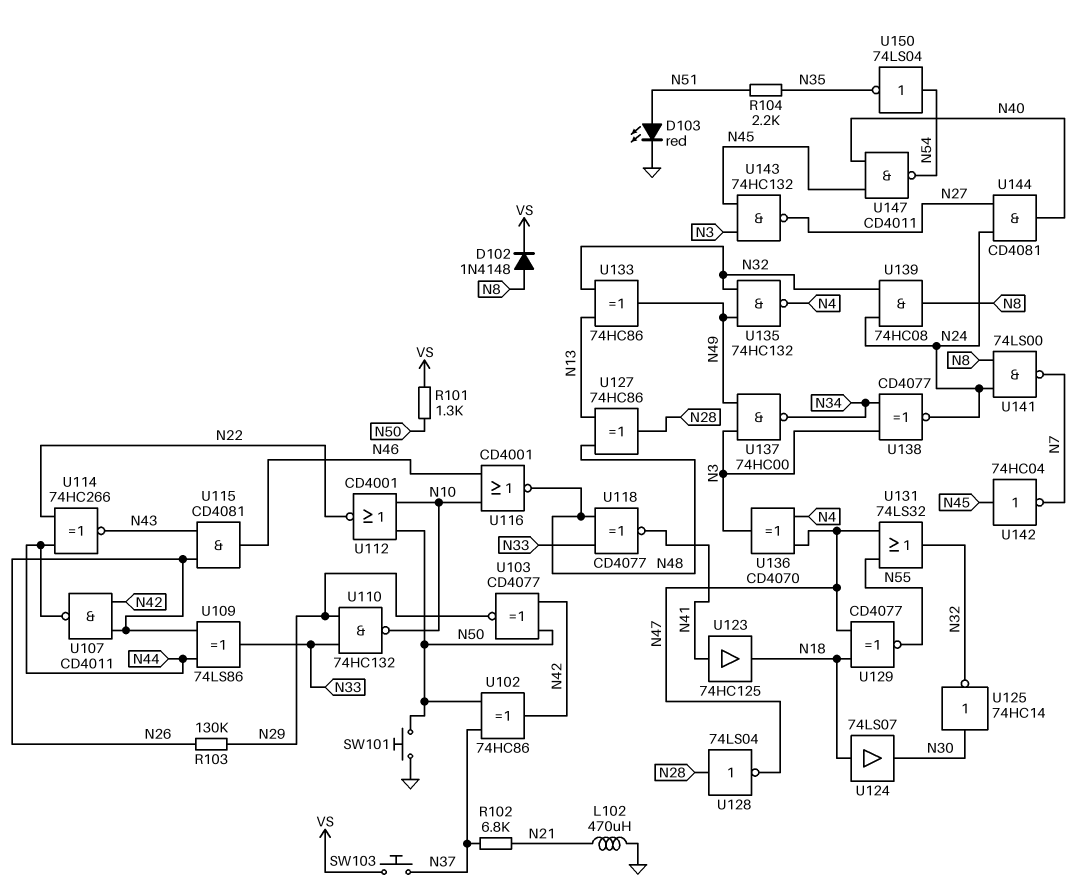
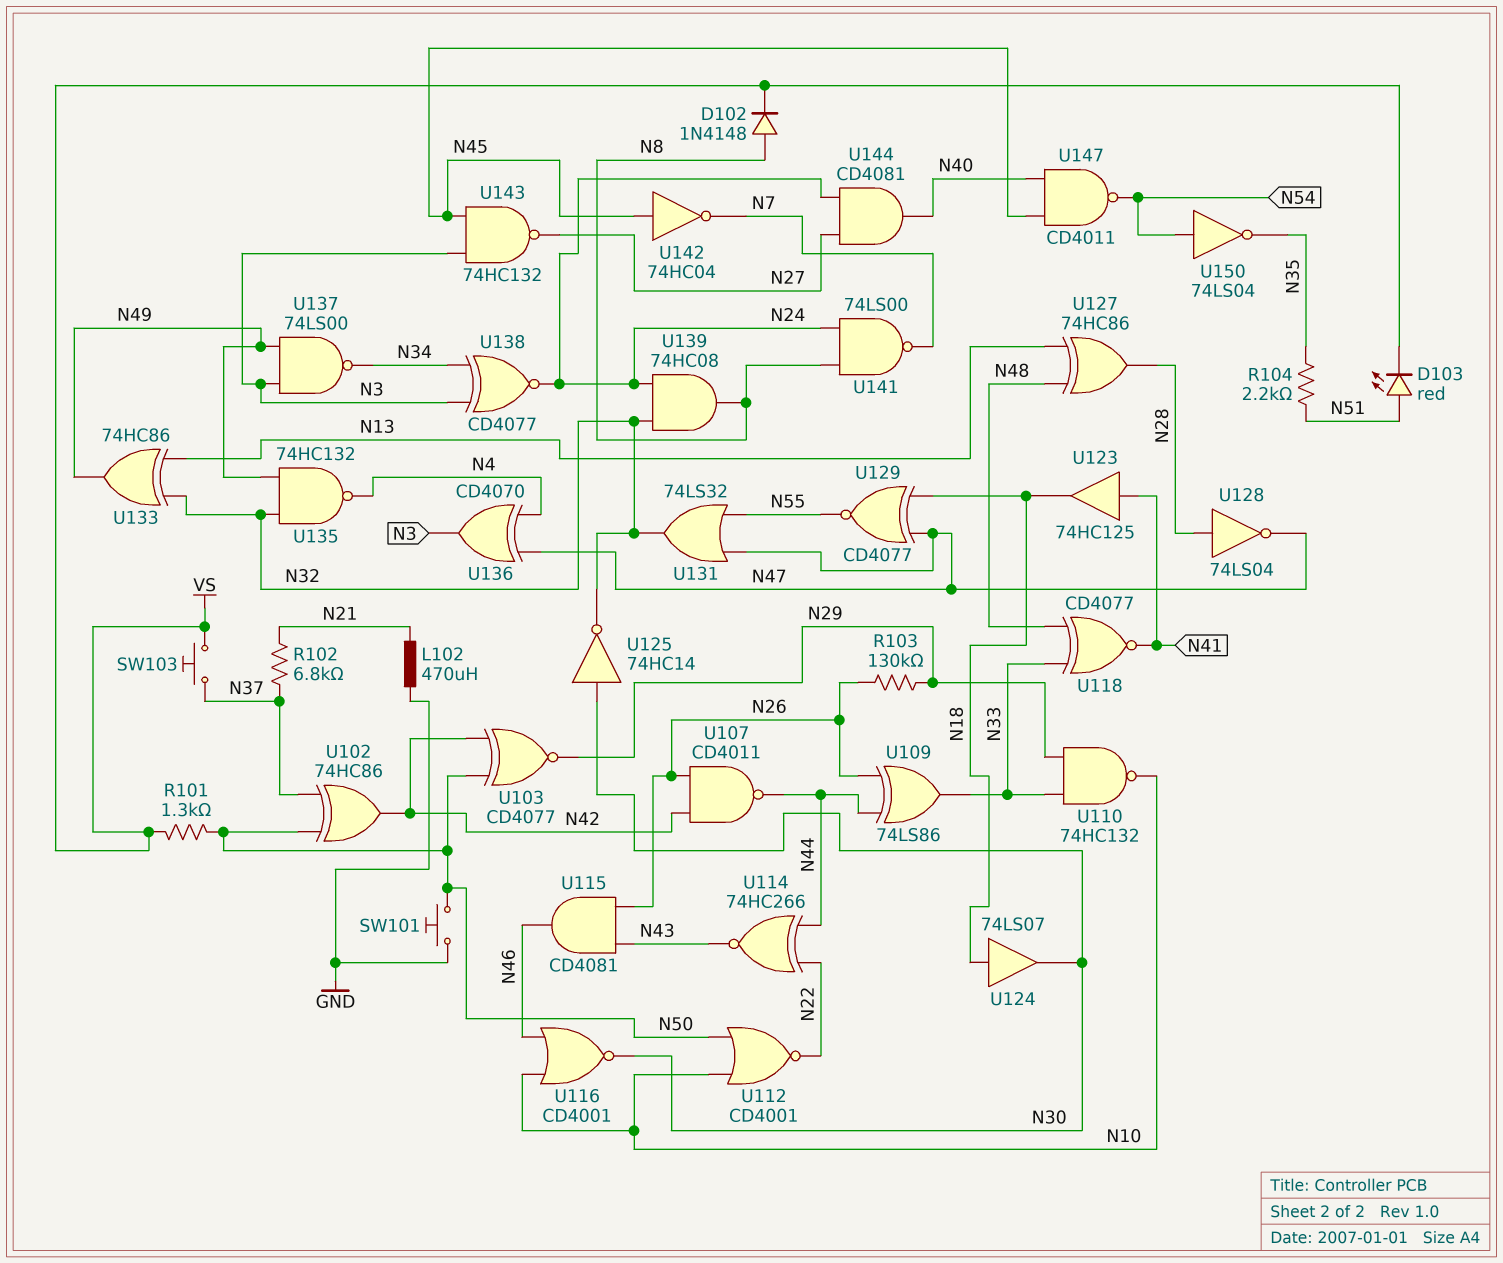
D103: LED red (A N51, K GND) -> LED red (A N51, K VS)
U116: NOR CD4001 (in N10, in N46, out N48) -> NOR CD4001 (in N10, in N46, out N30)
U137: NAND 74HC00 (in N3, in N49, out N34) -> NAND 74LS00 (in N3, in N49, out N34)

